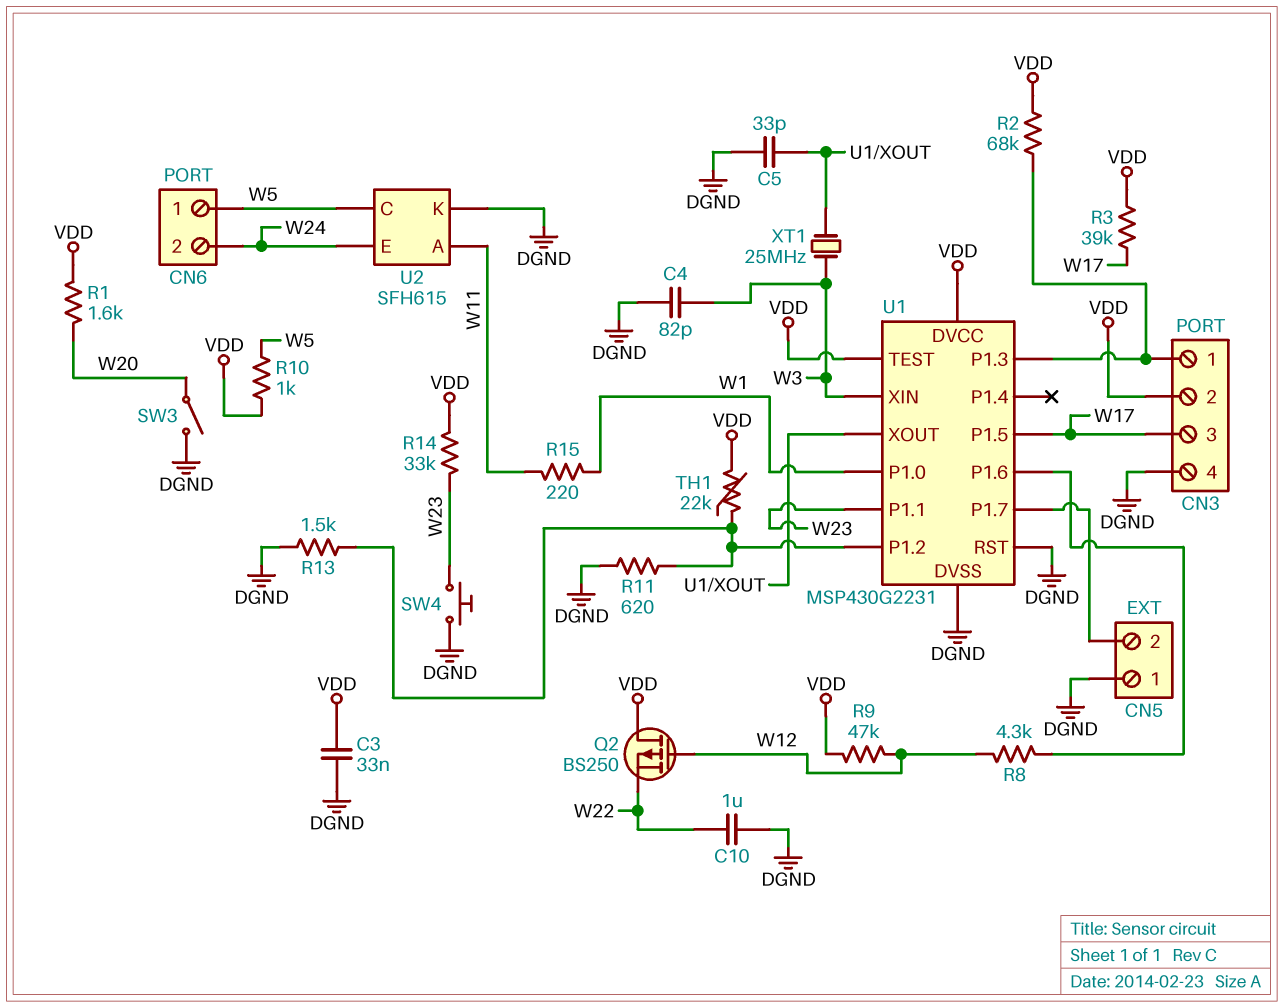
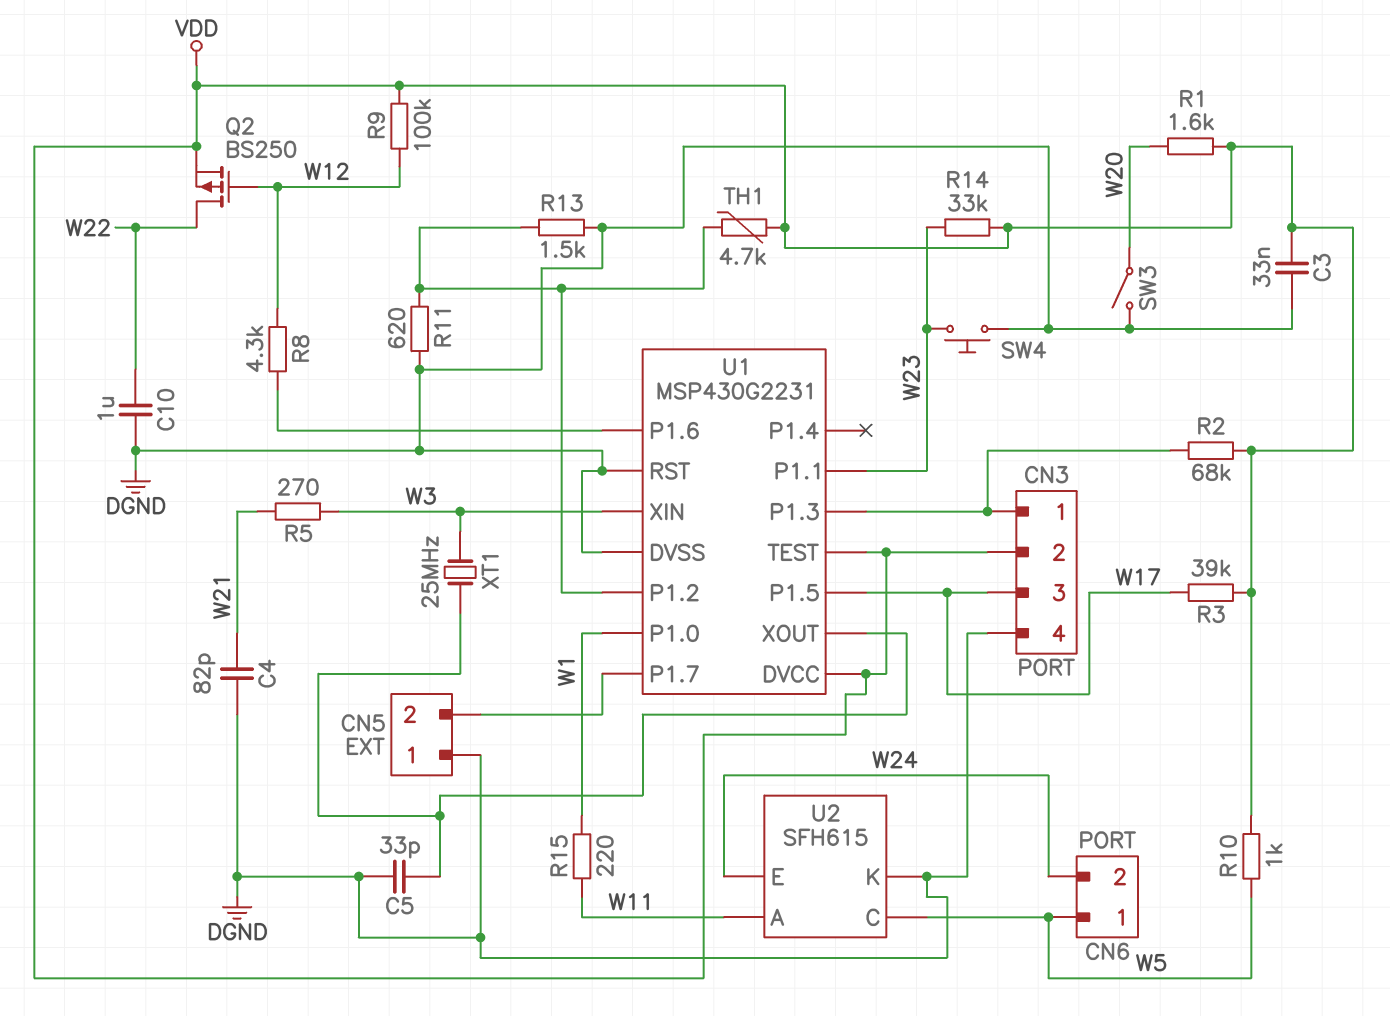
C4: 82pF (DGND, W3) -> 82pF (DGND, W21)
Q2: PMOS BS250 (G W12, D VDD, S W22) -> PMOS BS250 (G W12, D W22, S VDD)
R5: none -> 270 (W3, W21)
R9: 47k (VDD, W12) -> 100k (VDD, W12)
TH1: 22k (U1/P1.2, VDD) -> 4.7k (U1/P1.2, VDD)

